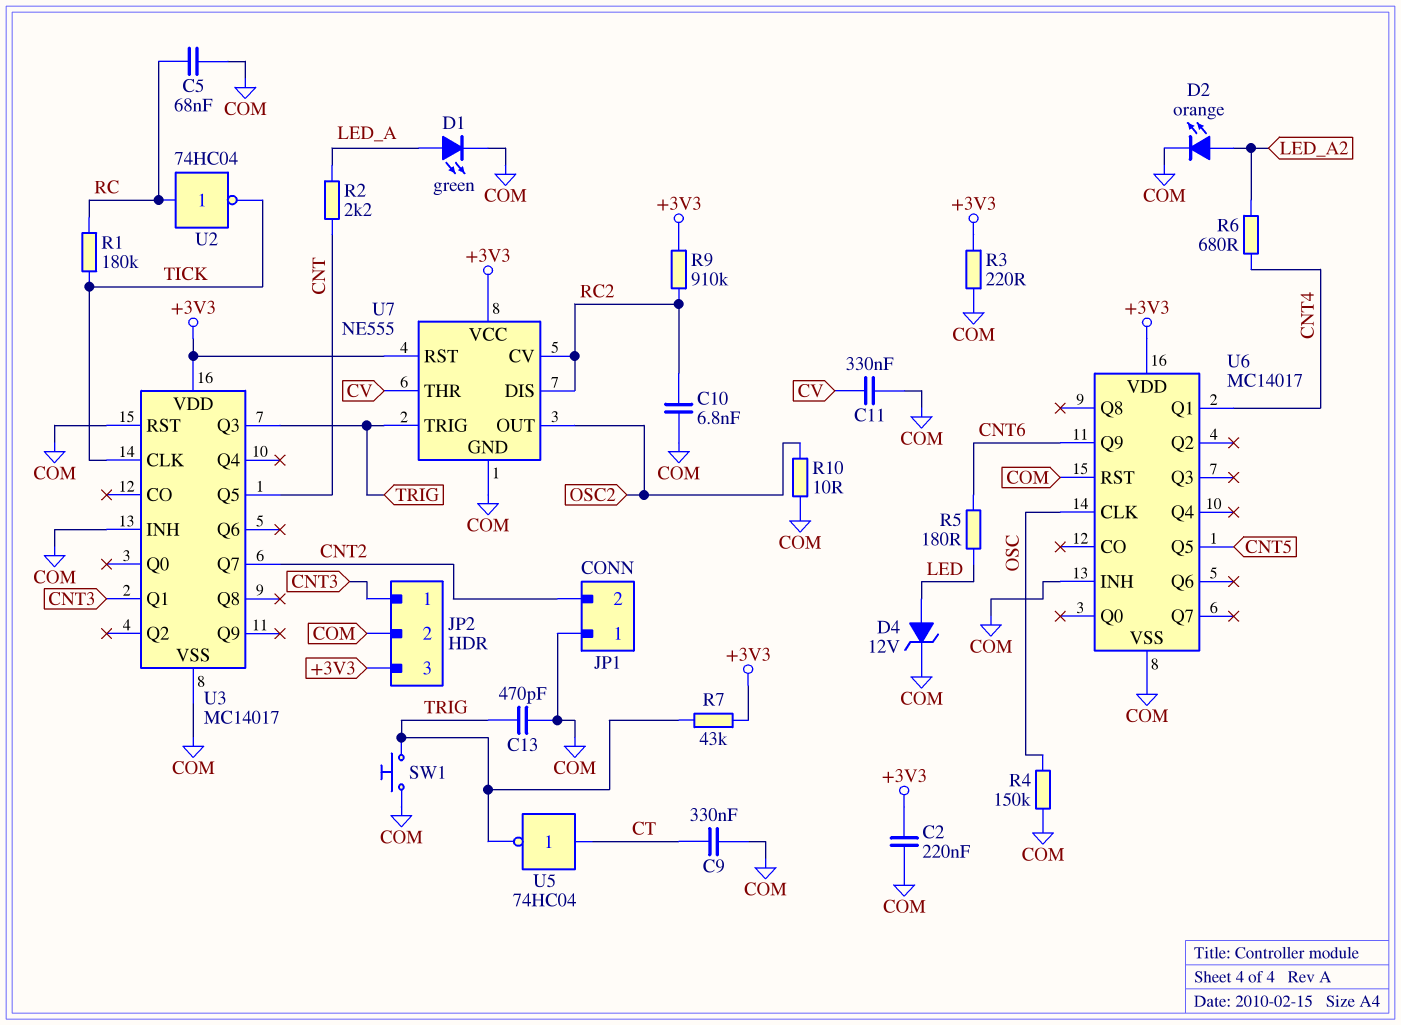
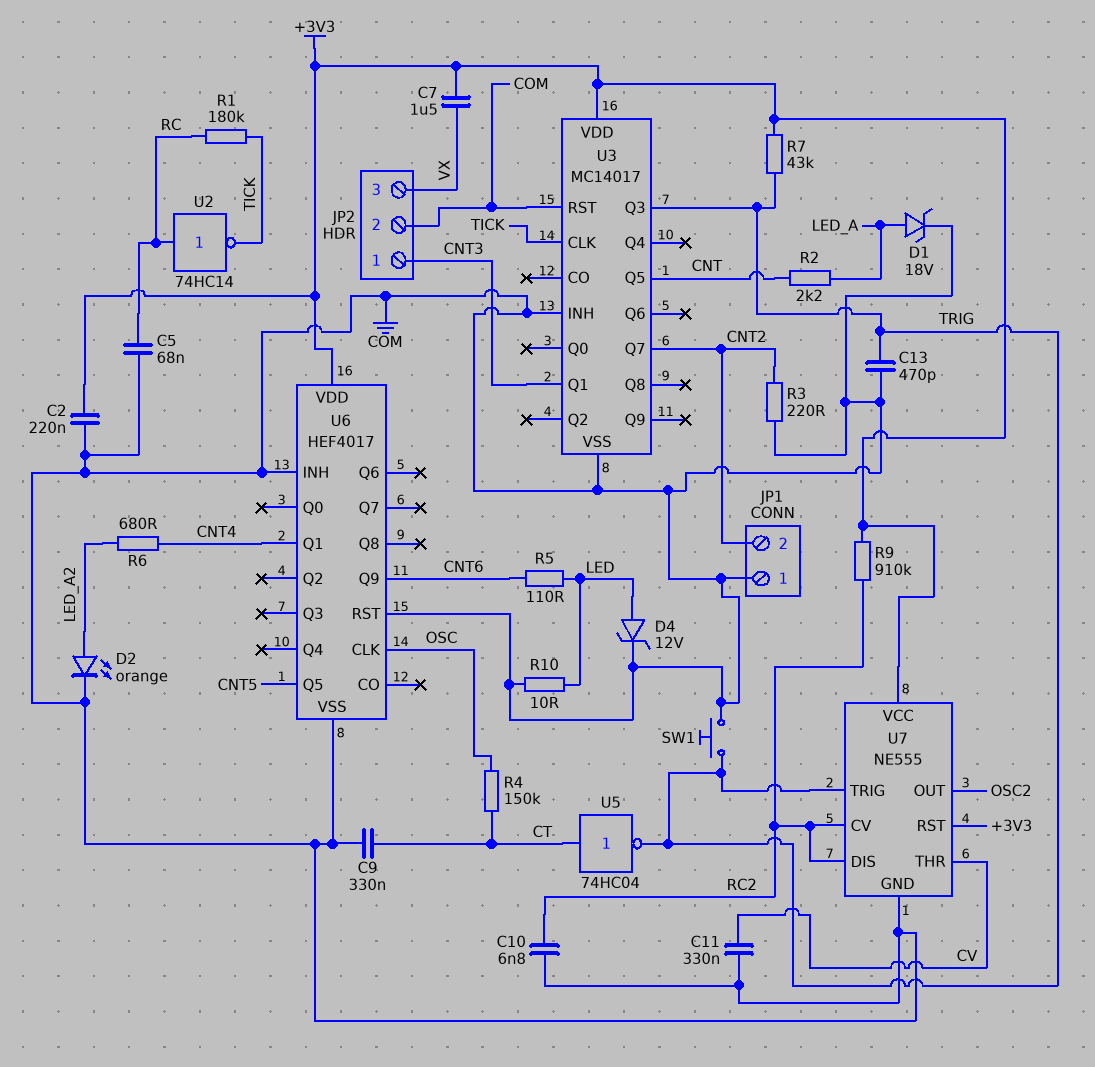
C7: none -> 1.5uF (+3V3, VX)
D1: LED green (A LED_A, K COM) -> zener 18V (A LED_A, K COM)
JP2 pin 3: +3V3 -> VX
R3: 220 (+3V3, COM) -> 220 (CNT2, COM)
R4: 150k (COM, OSC) -> 150k (CT, OSC)
R5: 180 (CNT6, LED) -> 110 (CNT6, LED)
R10: 10 (COM, OSC2) -> 10 (COM, LED)
U2: NOT 74HC04 (in RC, out TICK) -> NOT 74HC14 (in RC, out TICK)
U6: MC14017 -> HEF4017

